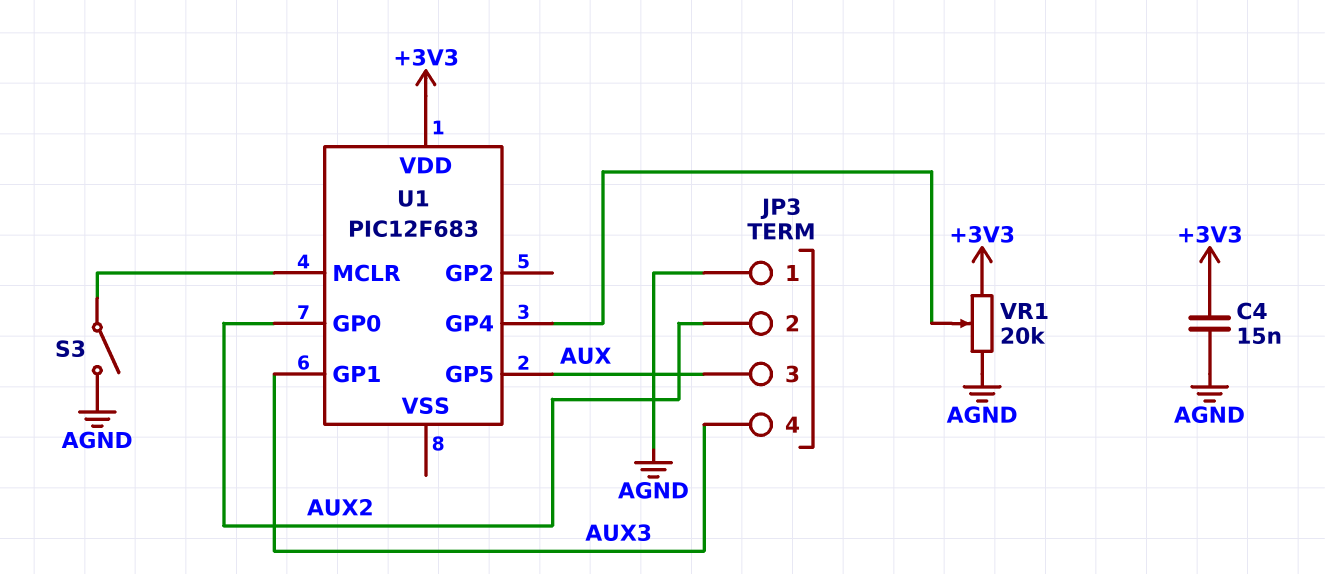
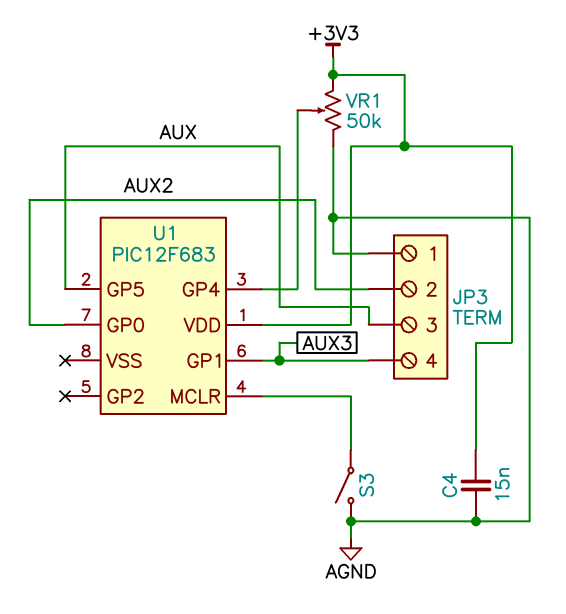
VR1: 20k (+3V3, AGND, wiper U1/GP4) -> 50k (+3V3, AGND, wiper U1/GP4)

